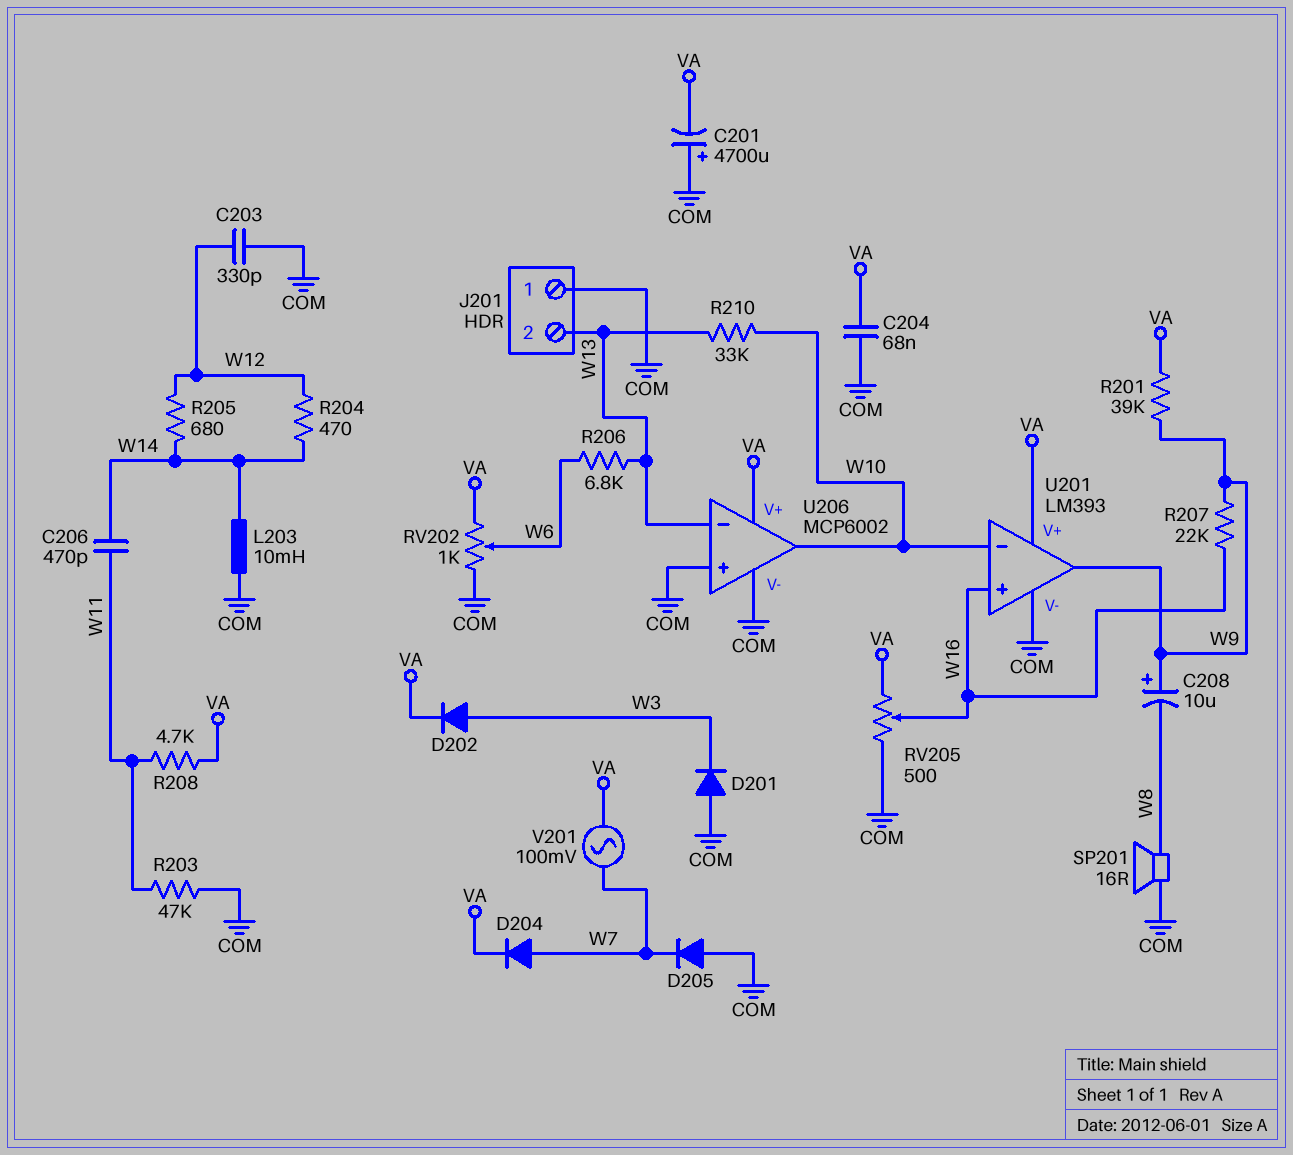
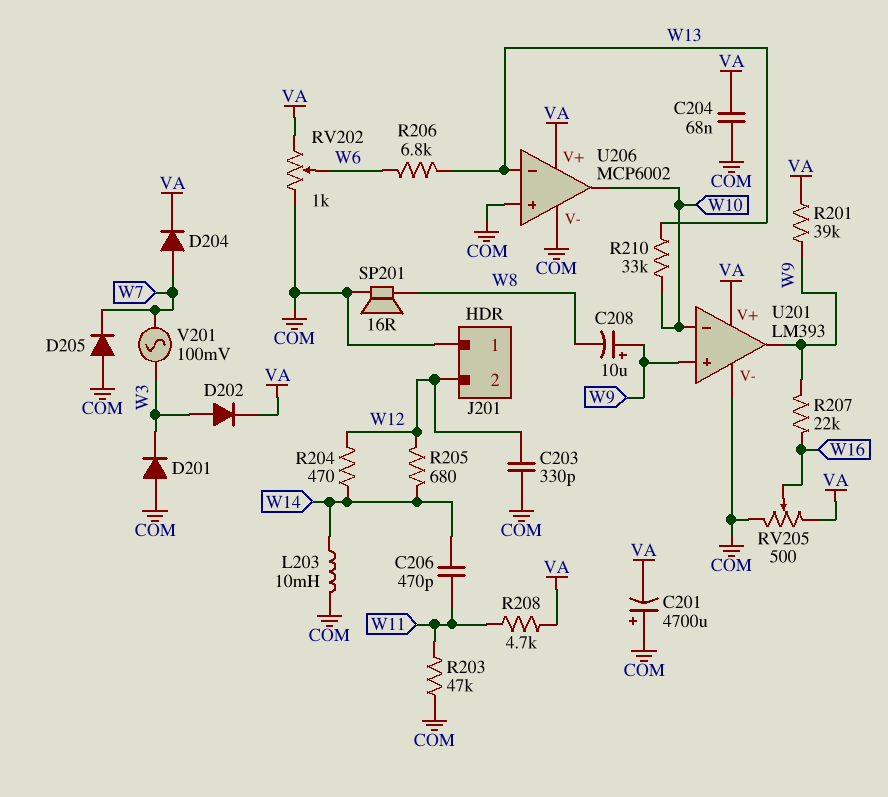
J201 pin 2: W13 -> W12
U201 pin in+: W16 -> W9
V201: AC 100mV (VA, W7) -> AC 100mV (W3, W7)

